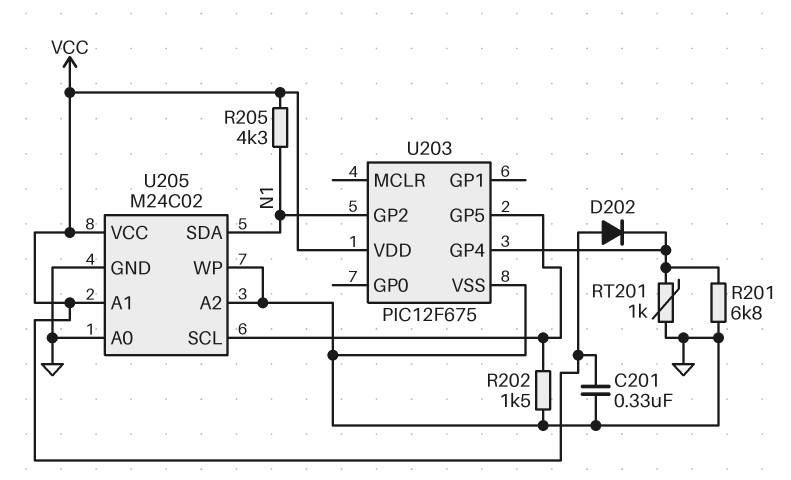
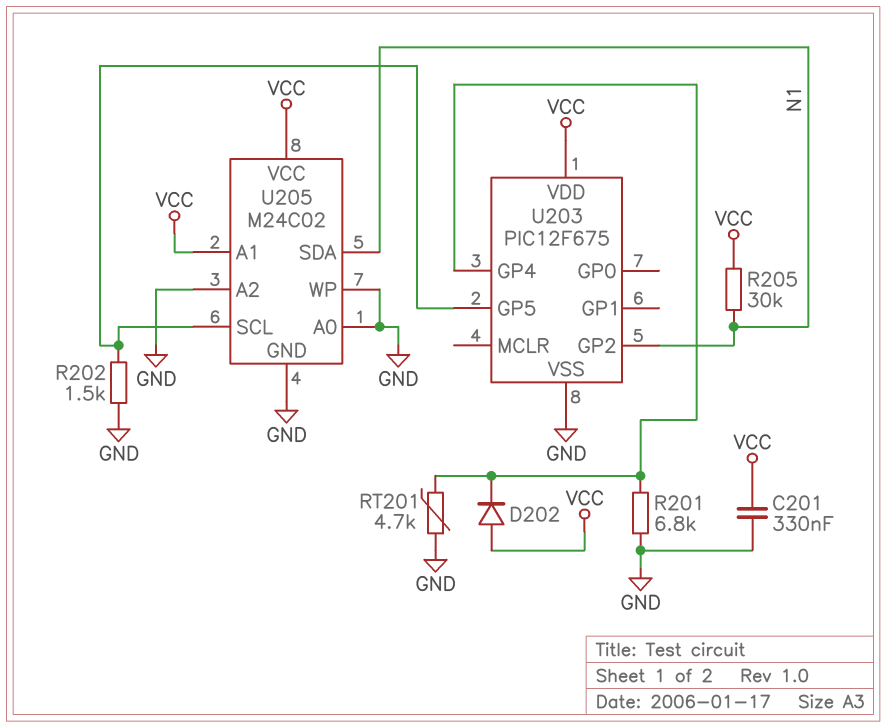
R205: 4.3k (N1, VCC) -> 30k (N1, VCC)
RT201: 1k (GND, U203/GP4) -> 4.7k (GND, U203/GP4)

